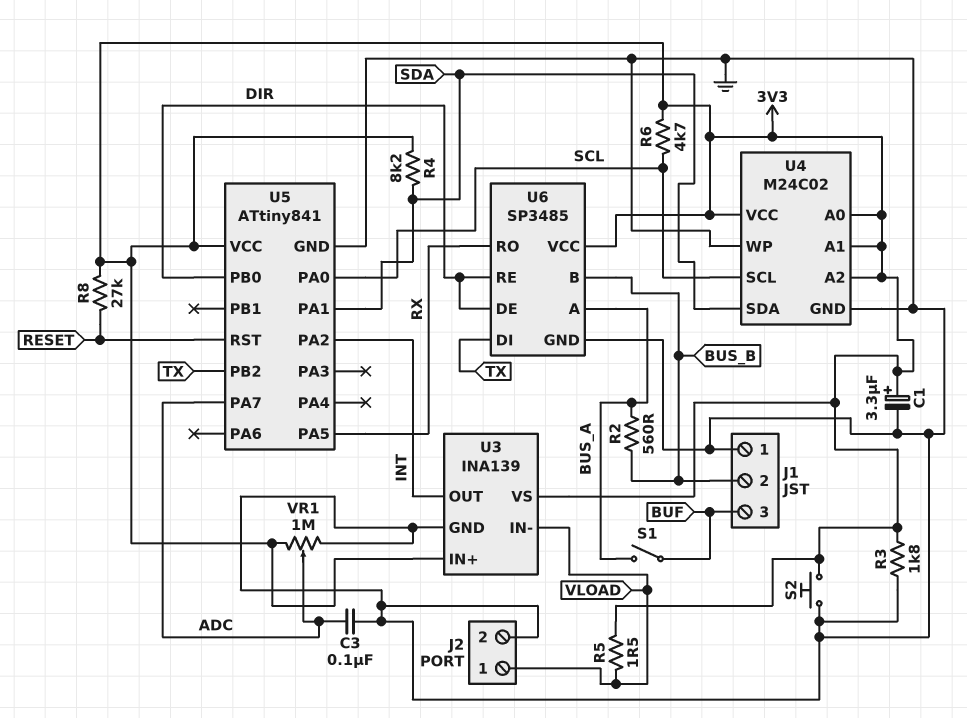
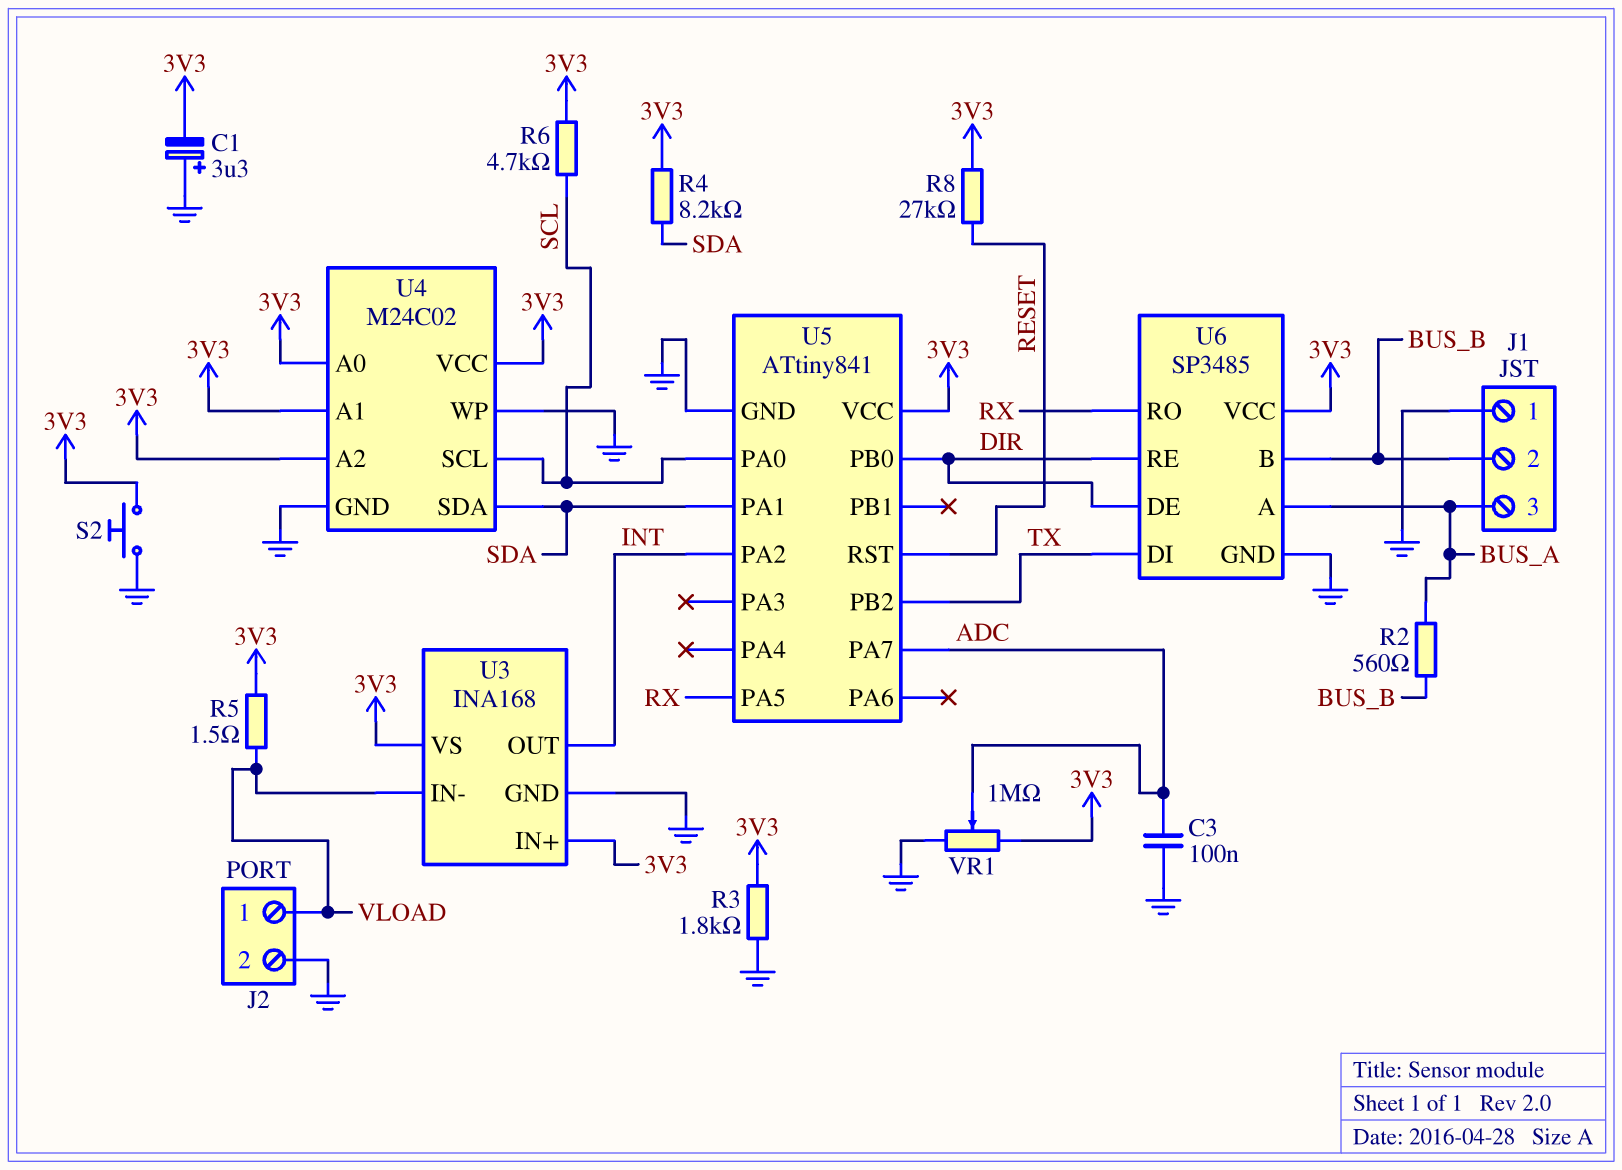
C1: 3.3uF (plus 3V3, minus GND) -> 3.3uF (plus GND, minus 3V3)
J1 pin 3: BUF -> BUS_A
S1: switch (BUF, BUS_A) -> none
U3: INA139 -> INA168

